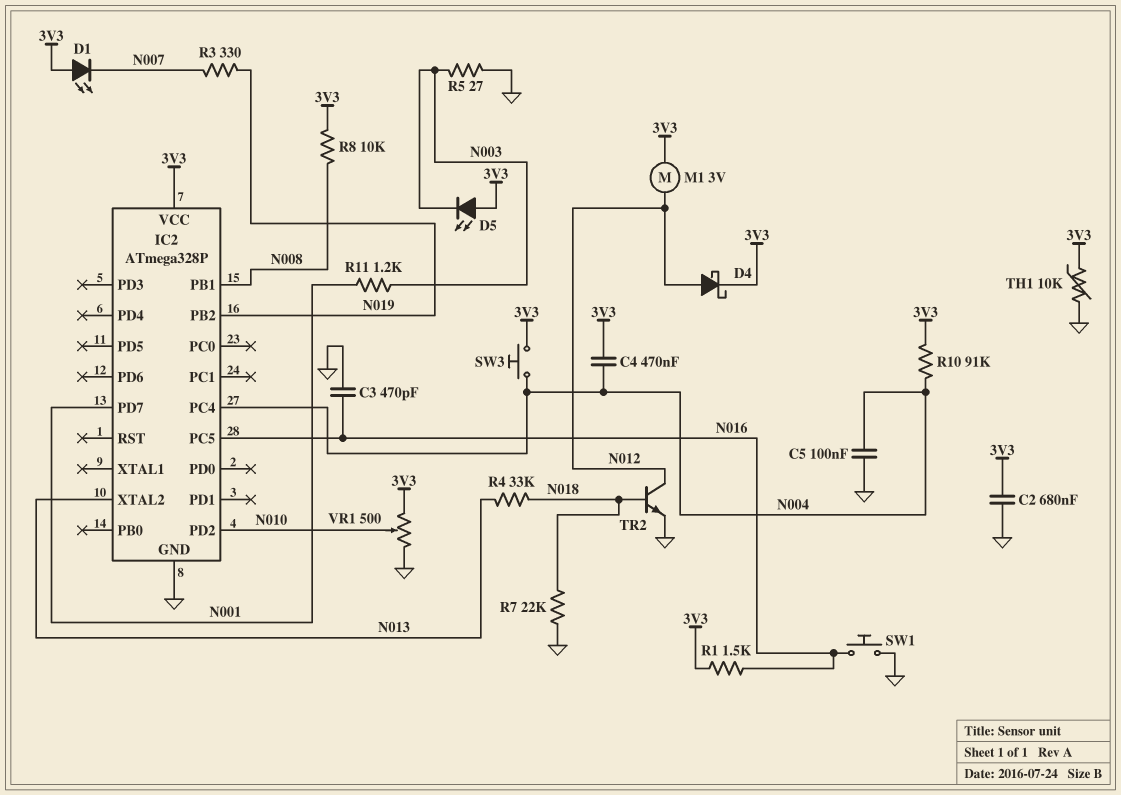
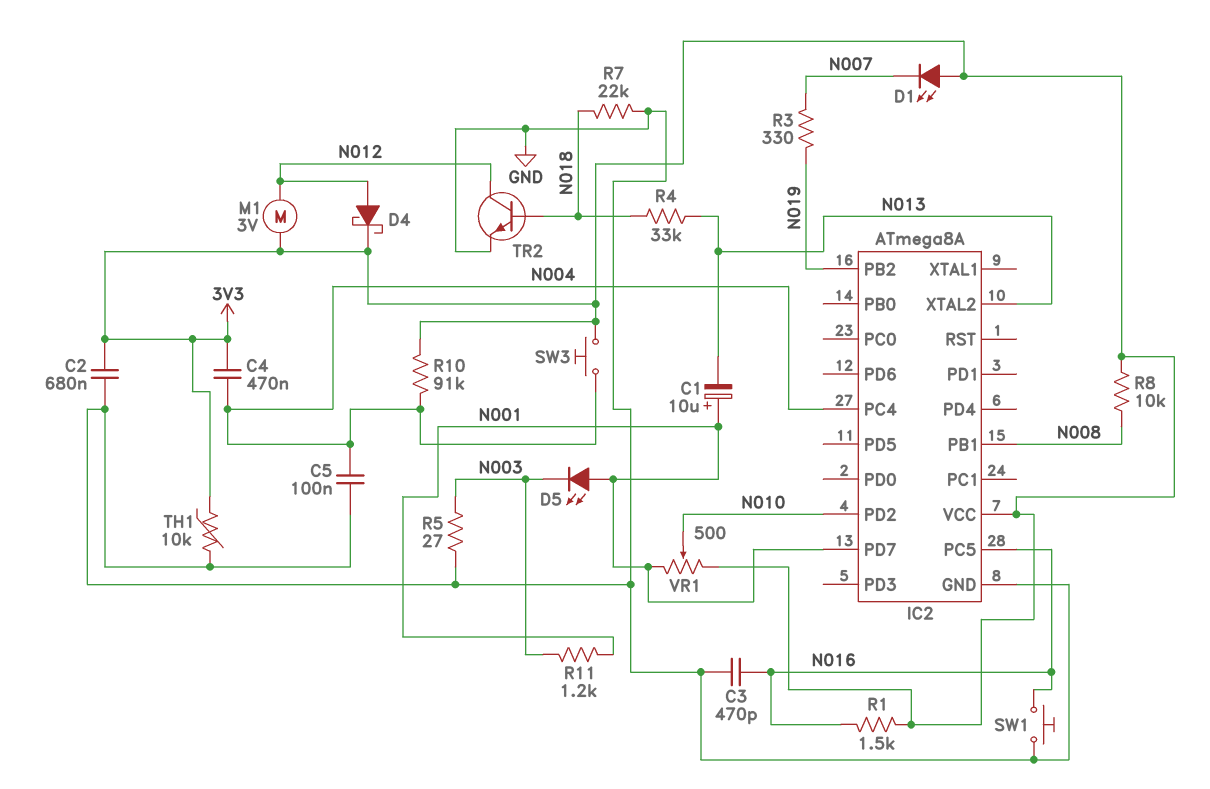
C1: none -> 10uF (plus N001, minus N013)
D5: LED (A 3V3, K N003) -> LED (A N001, K N003)
IC2: ATmega328P -> ATmega8A
VR1: 500 (3V3, GND, wiper N010) -> 500 (3V3, N001, wiper N010)

